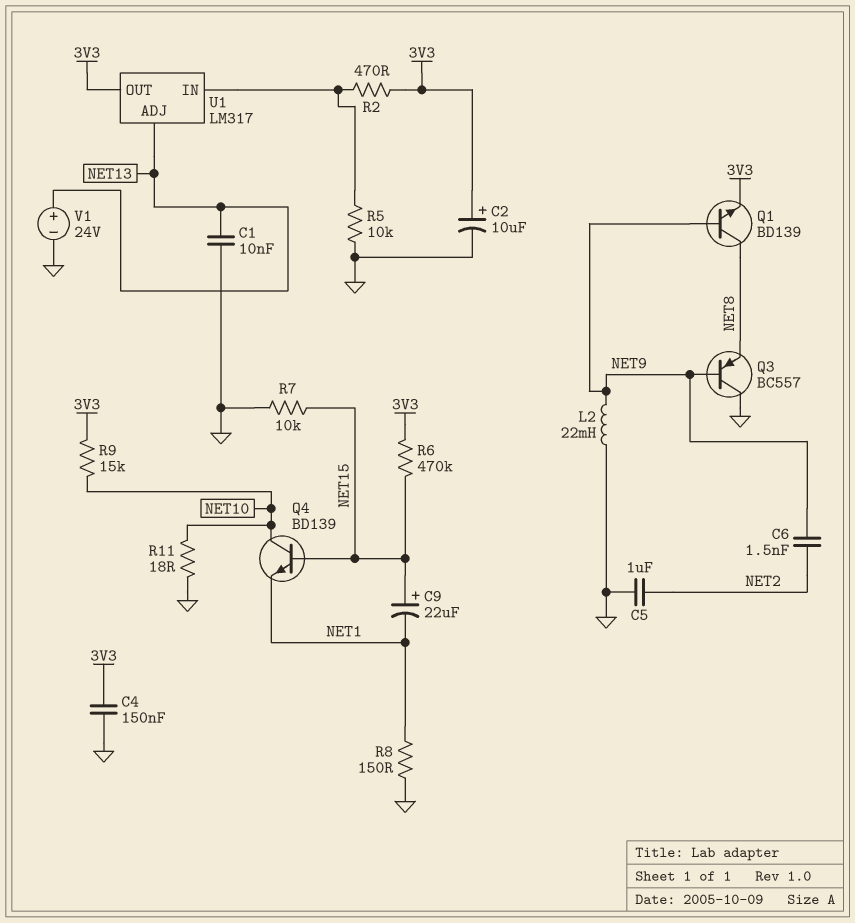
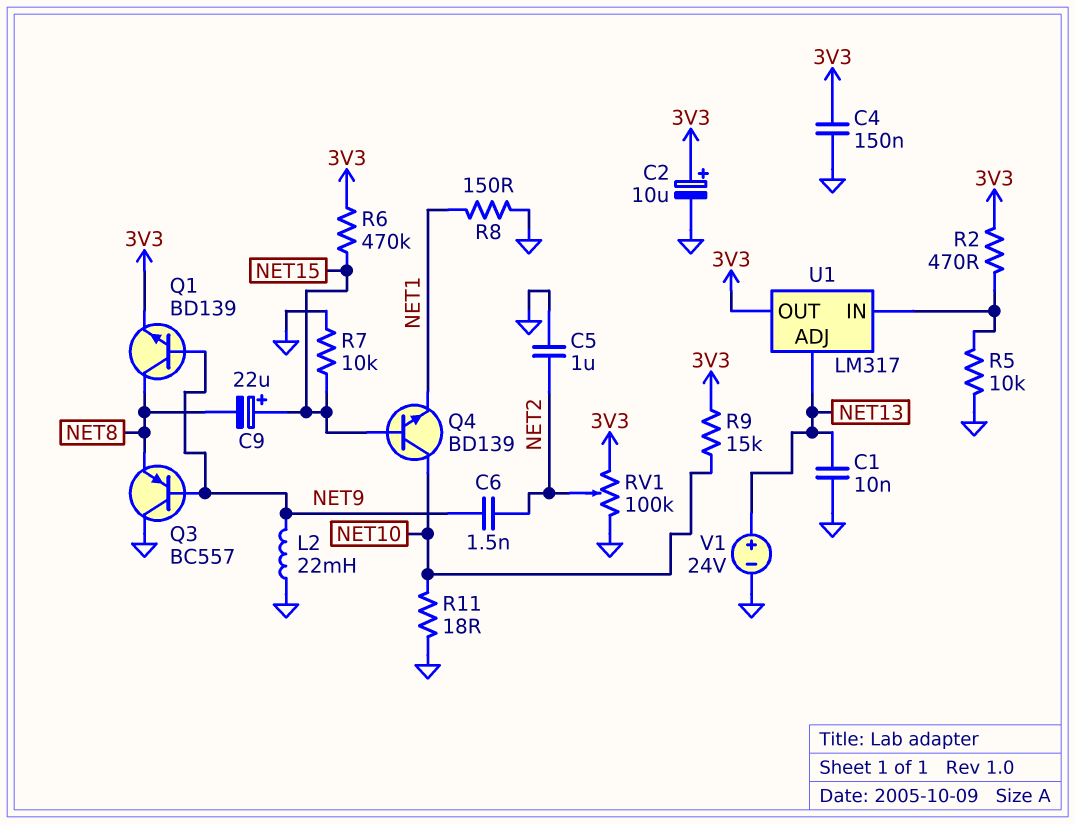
C9: 22uF (plus NET15, minus NET1) -> 22uF (plus NET15, minus NET8)
RV1: none -> 100k (3V3, GND, wiper NET2)

